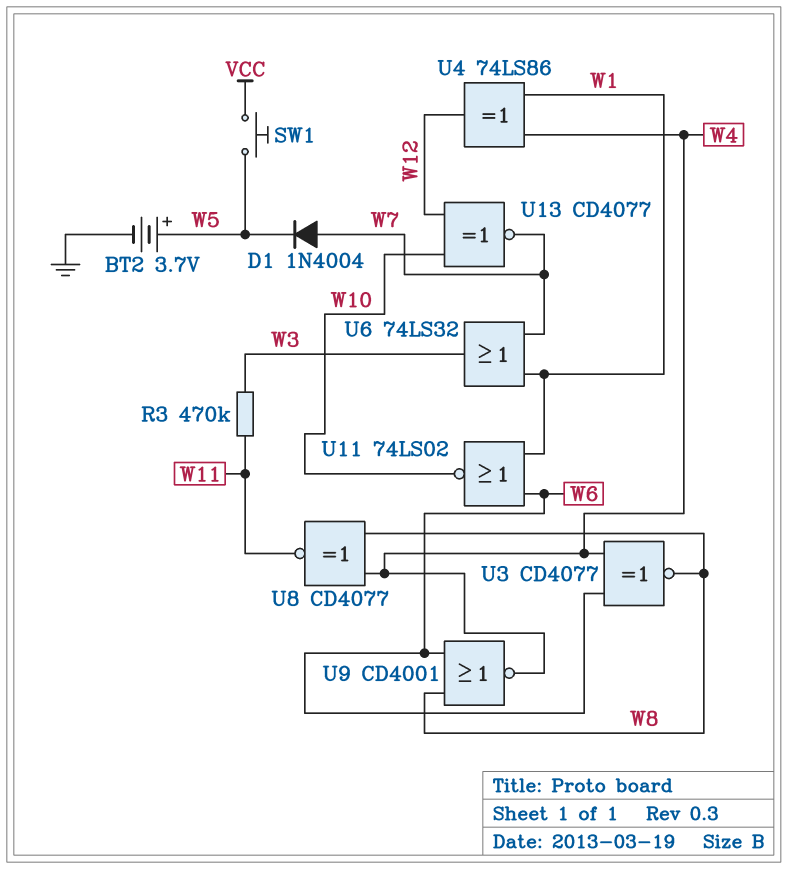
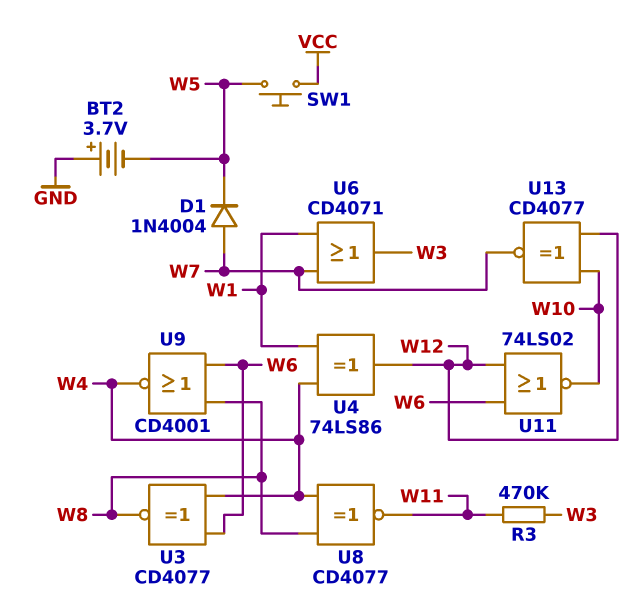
BT2: 3.7V (plus W5, minus GND) -> 3.7V (plus GND, minus W5)
U6: OR 74LS32 (in W1, in W7, out W3) -> OR CD4071 (in W1, in W7, out W3)
U11: NOR 74LS02 (in W1, in W6, out W10) -> NOR 74LS02 (in W6, in W12, out W10)

